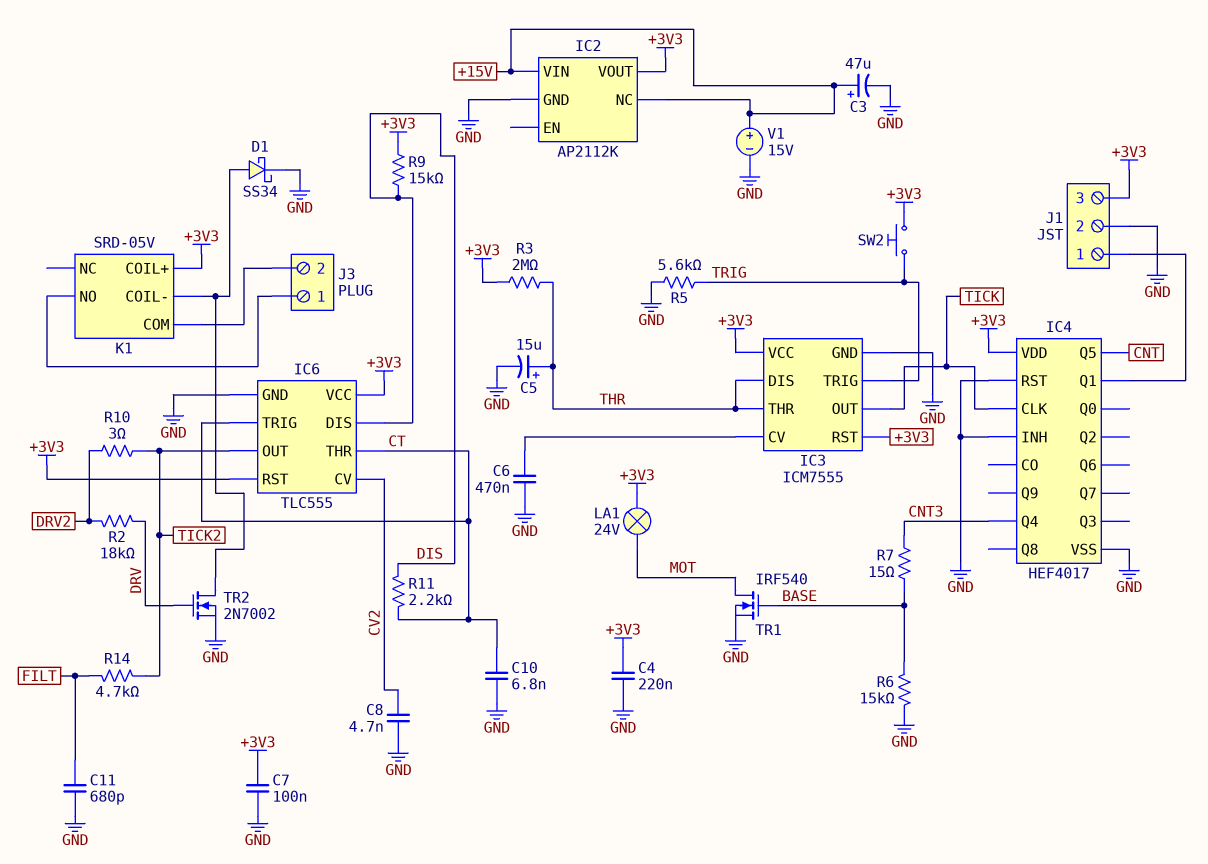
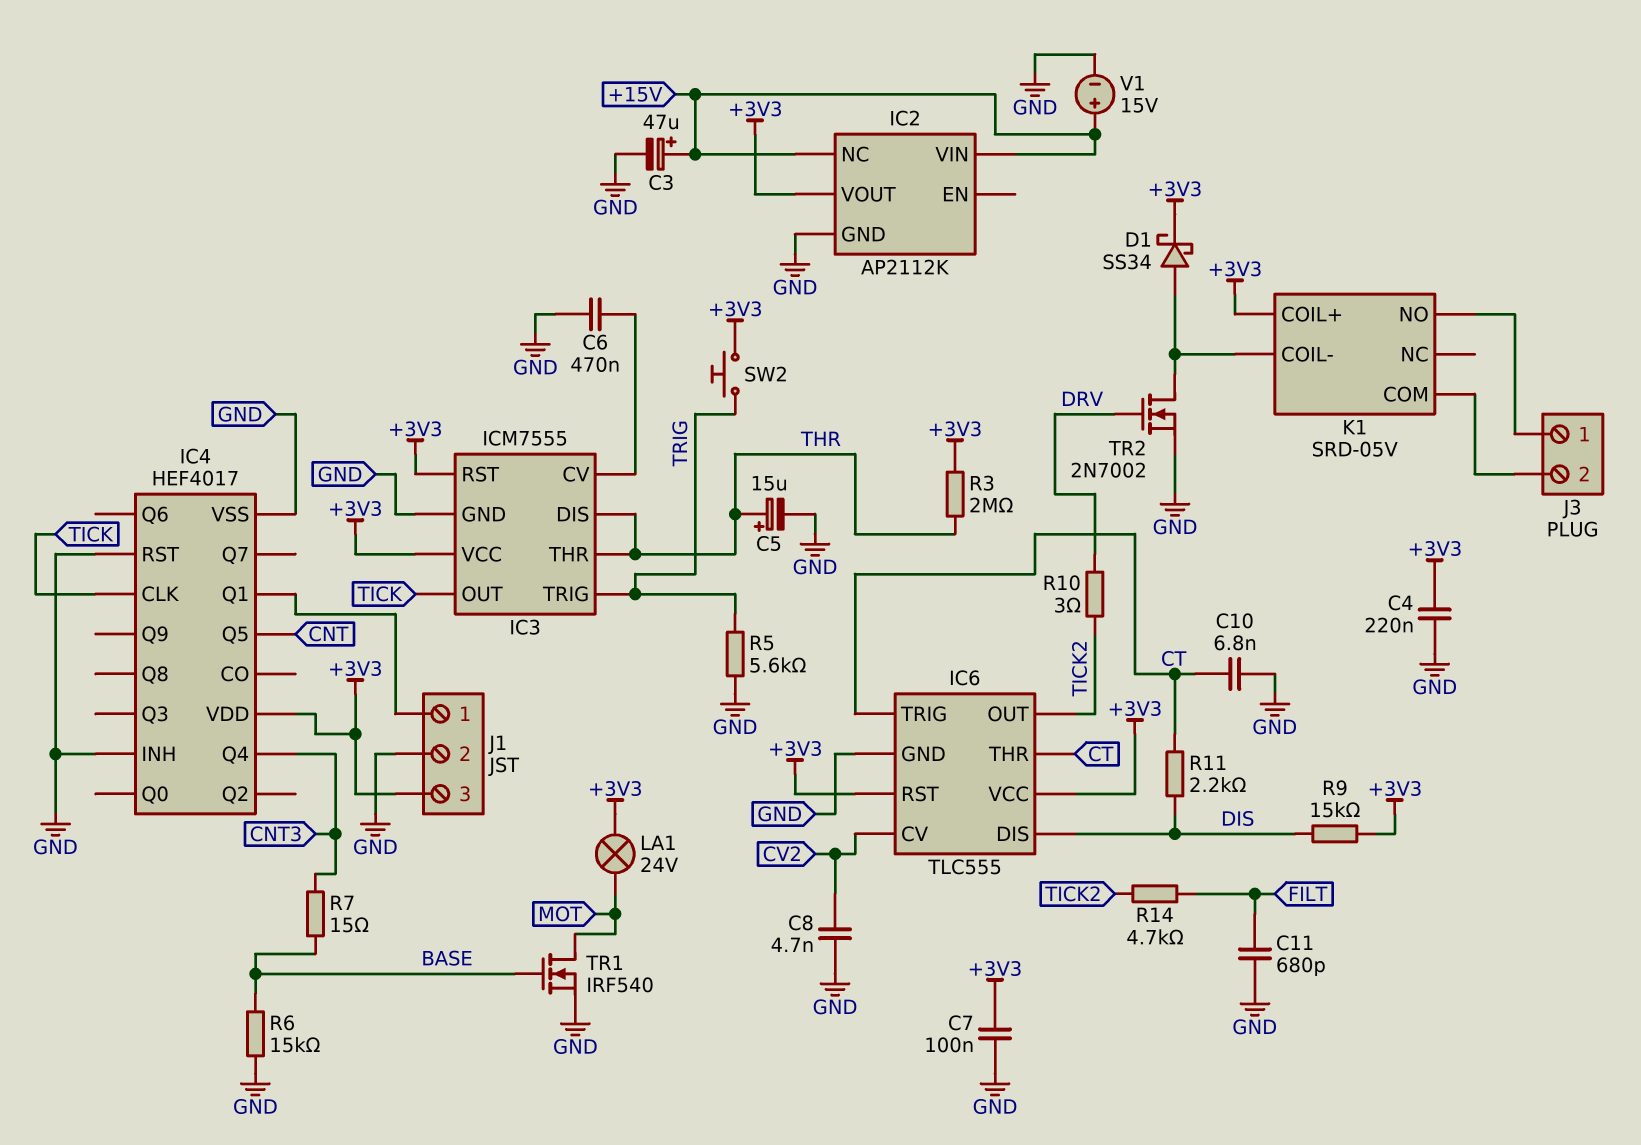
D1: schottky SS34 (A K1/COIL-, K GND) -> schottky SS34 (A K1/COIL-, K +3V3)
R2: 18k (DRV, DRV2) -> none
R10: 3 (DRV2, TICK2) -> 3 (DRV, TICK2)

